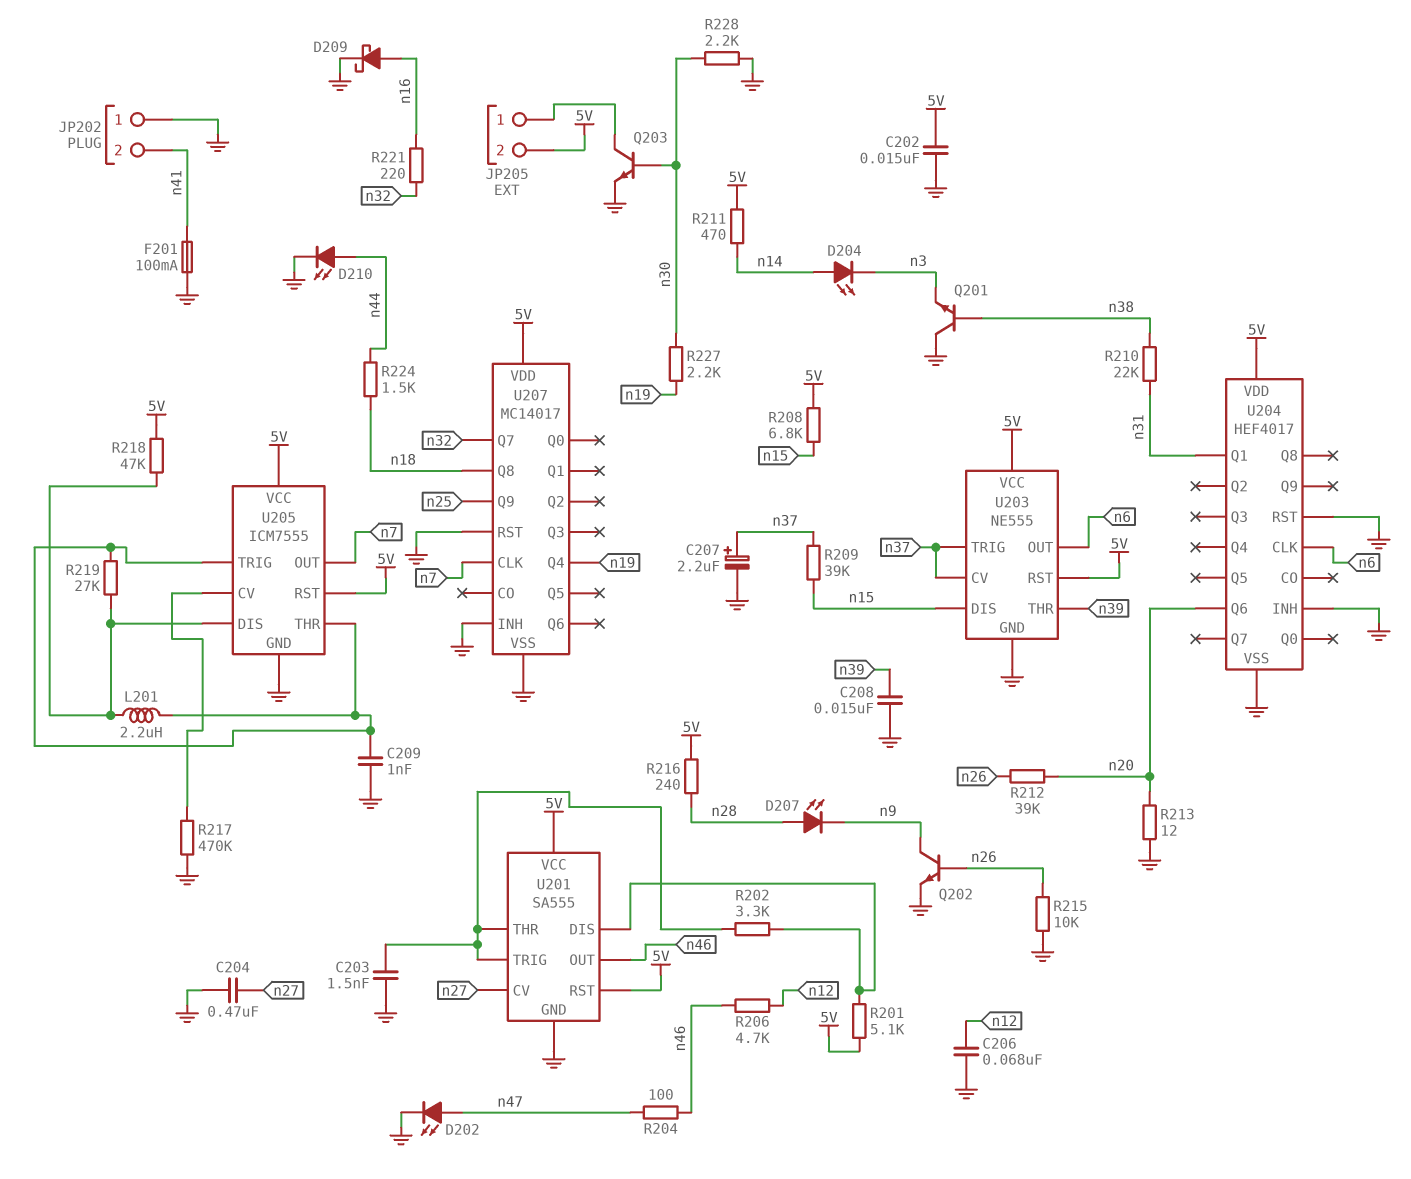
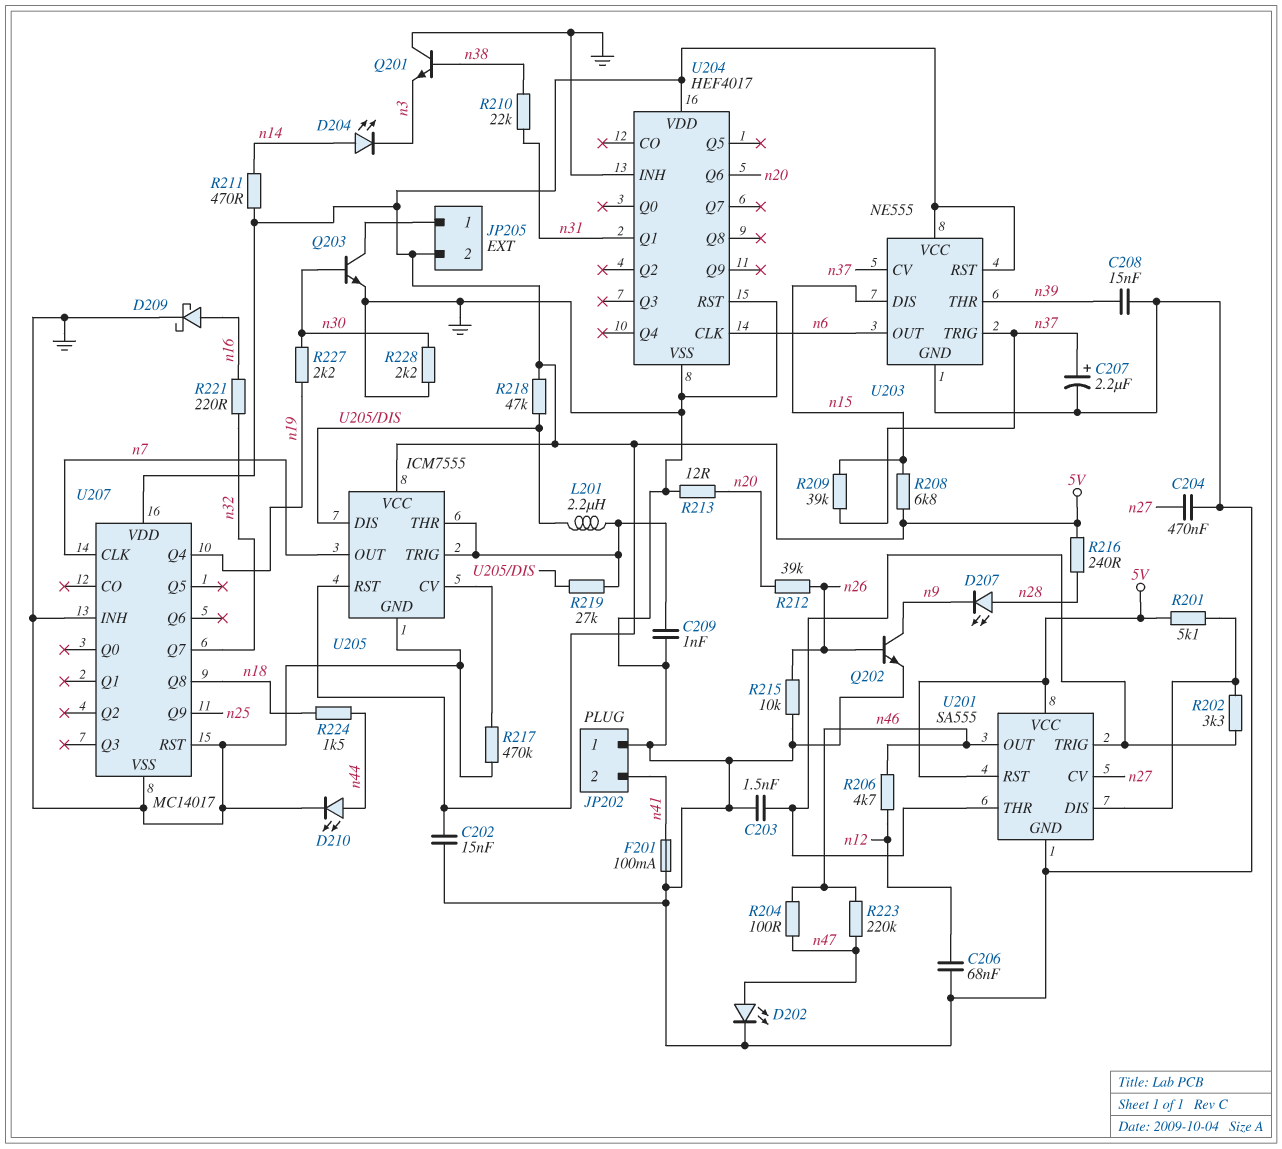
R223: none -> 220k (n46, n47)

